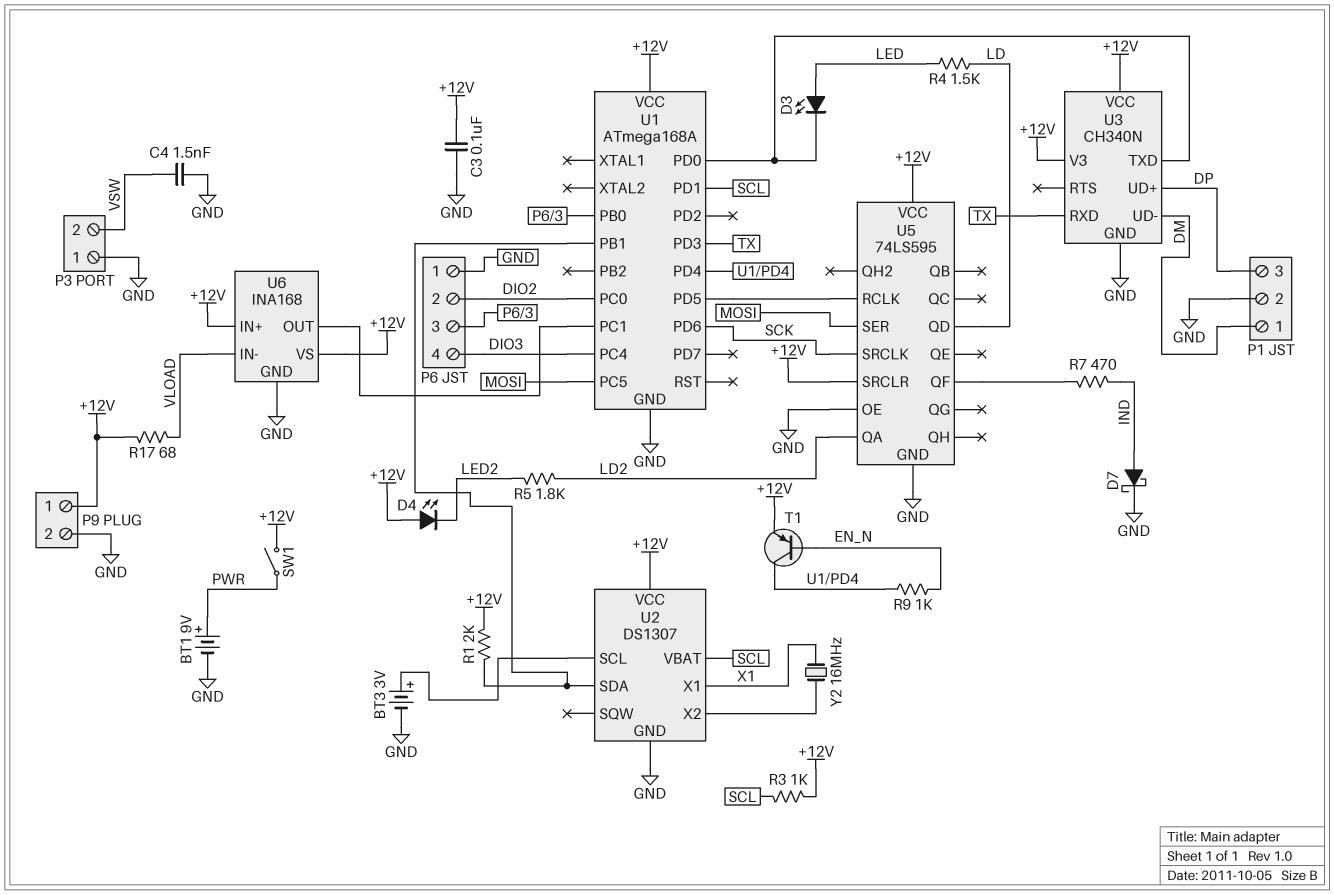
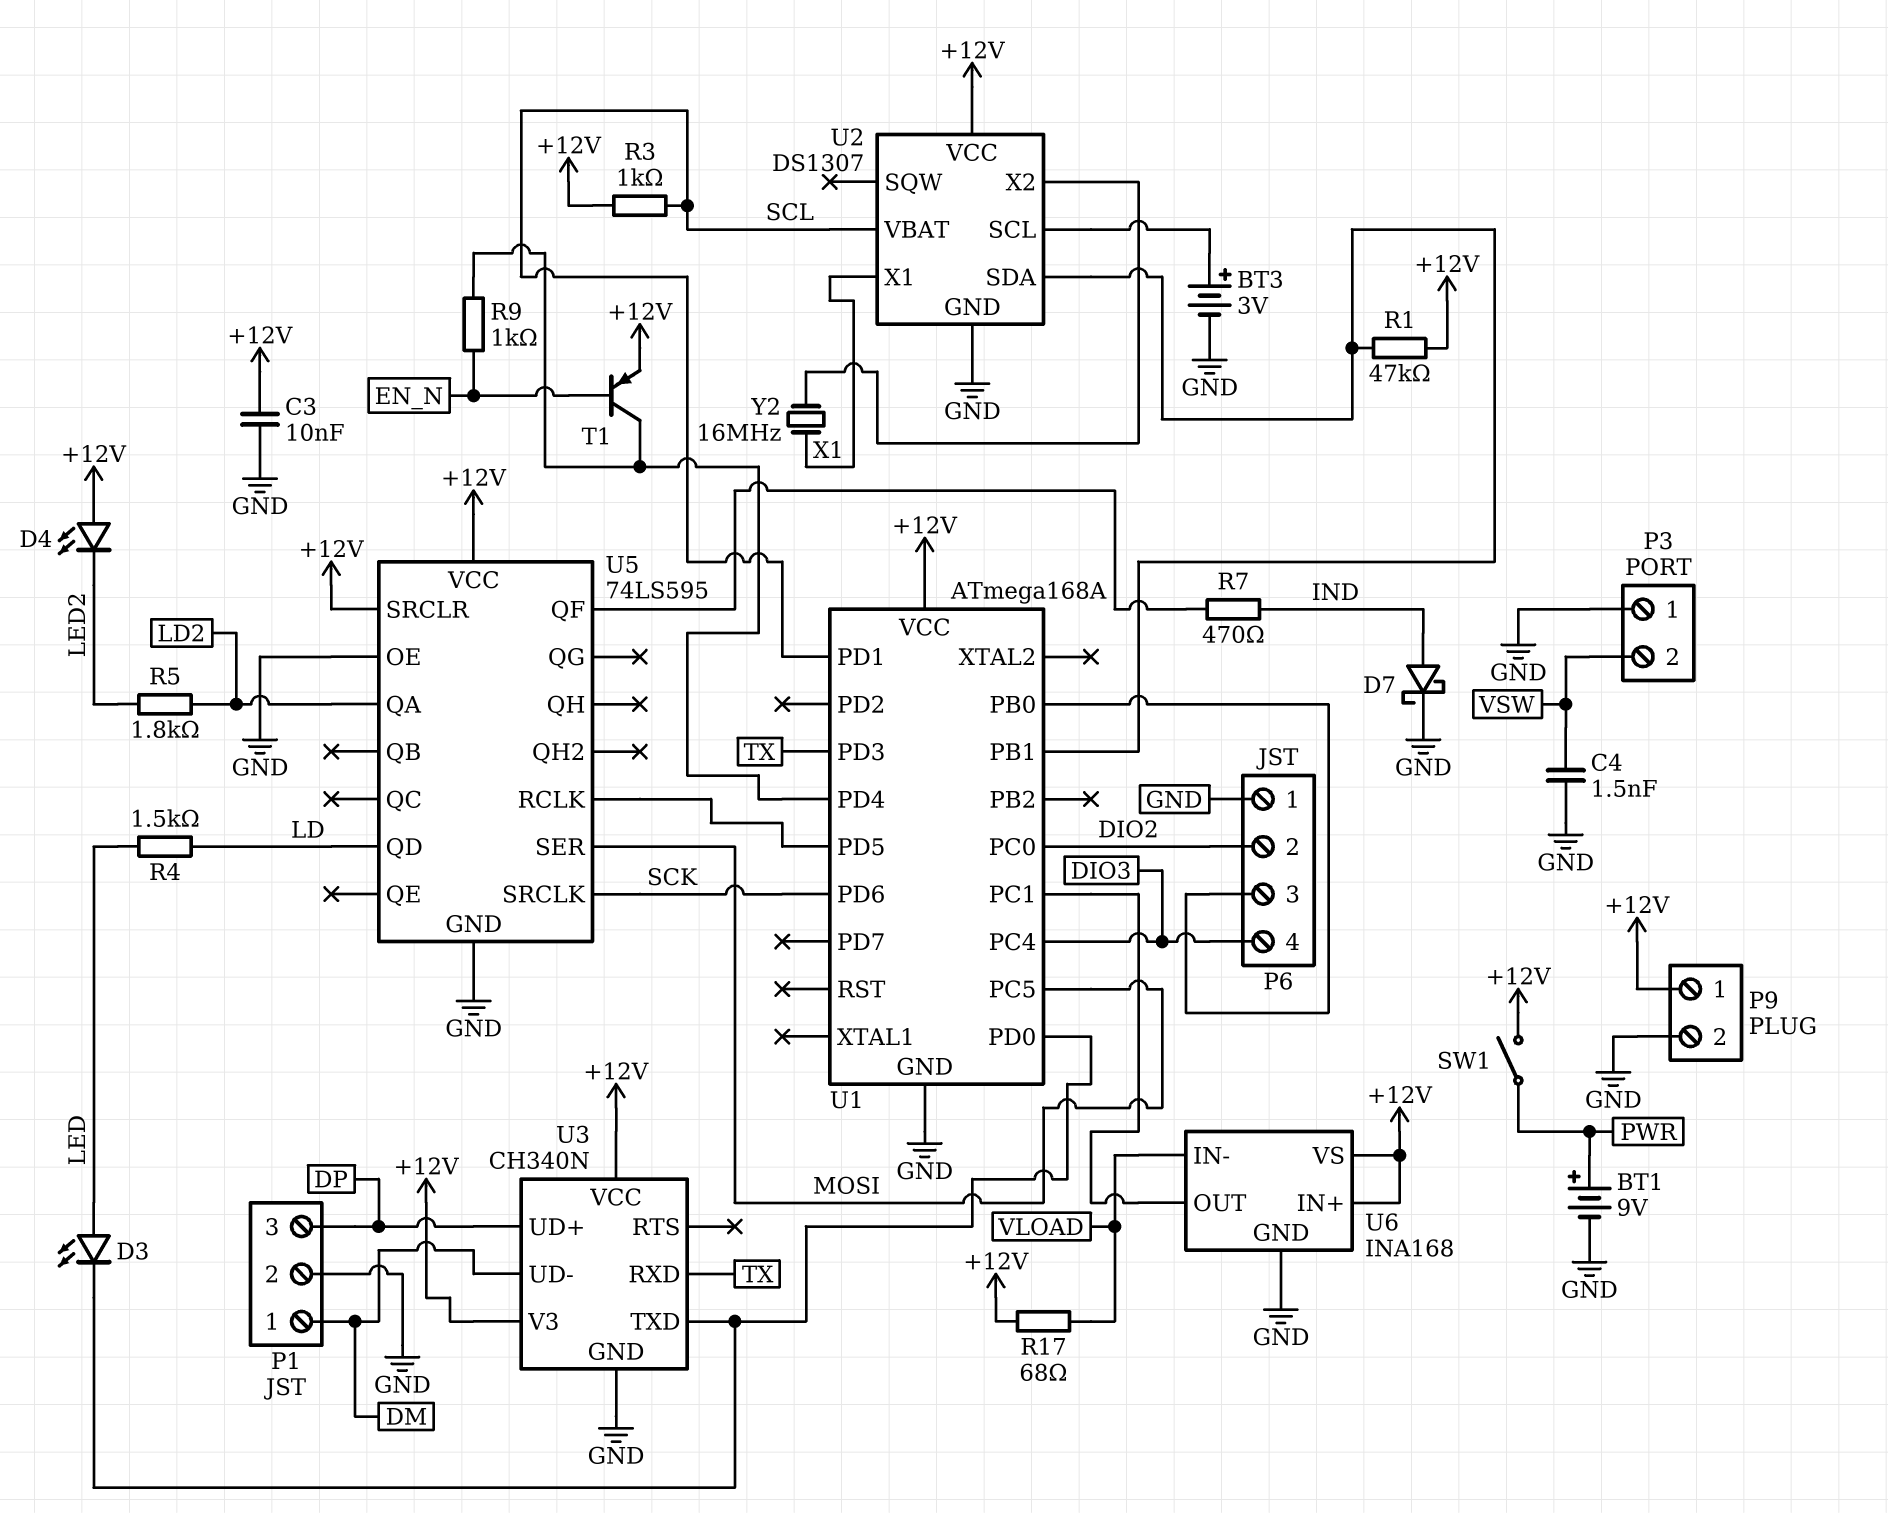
C3: 100nF (+12V, GND) -> 10nF (+12V, GND)
R1: 2k (+12V, U1/PB1) -> 47k (+12V, U1/PB1)

